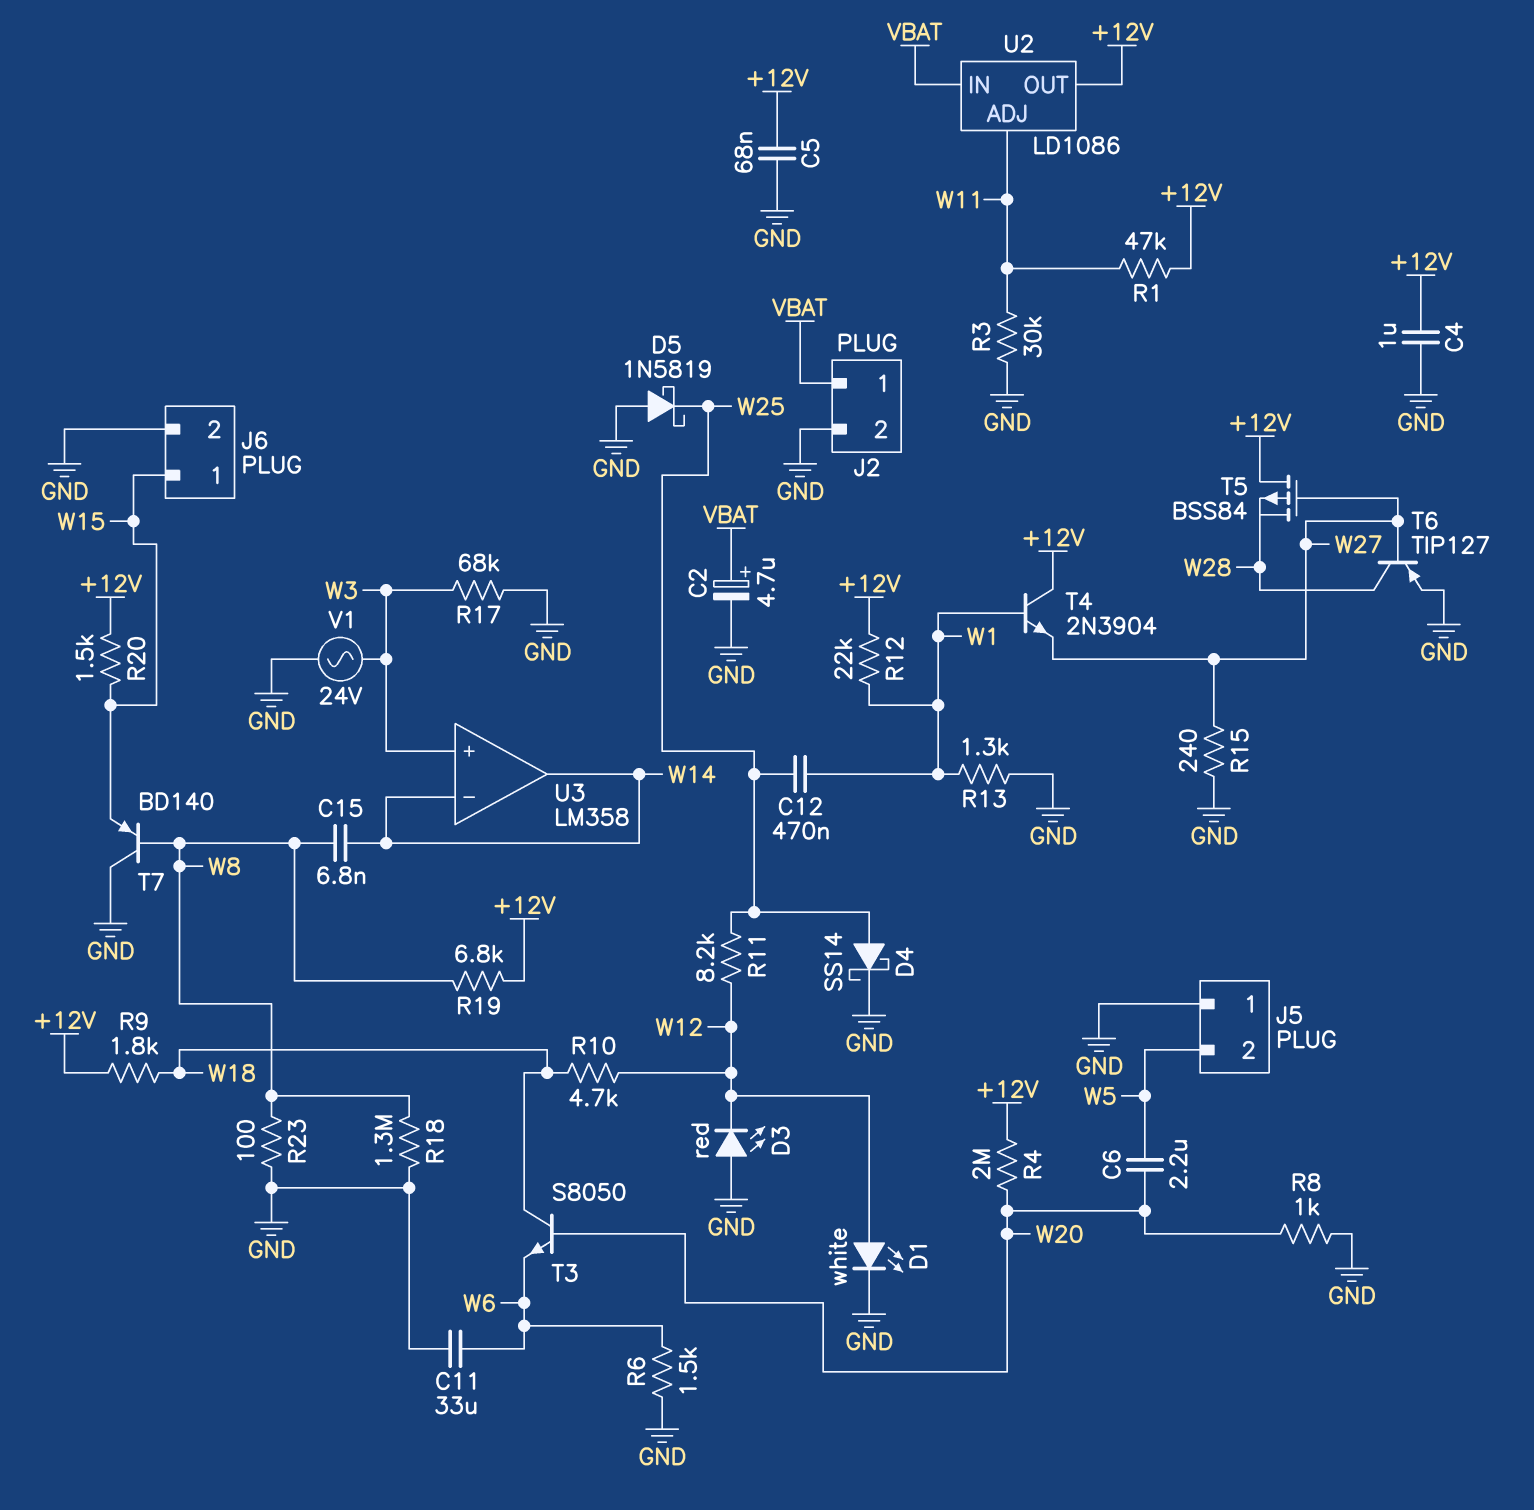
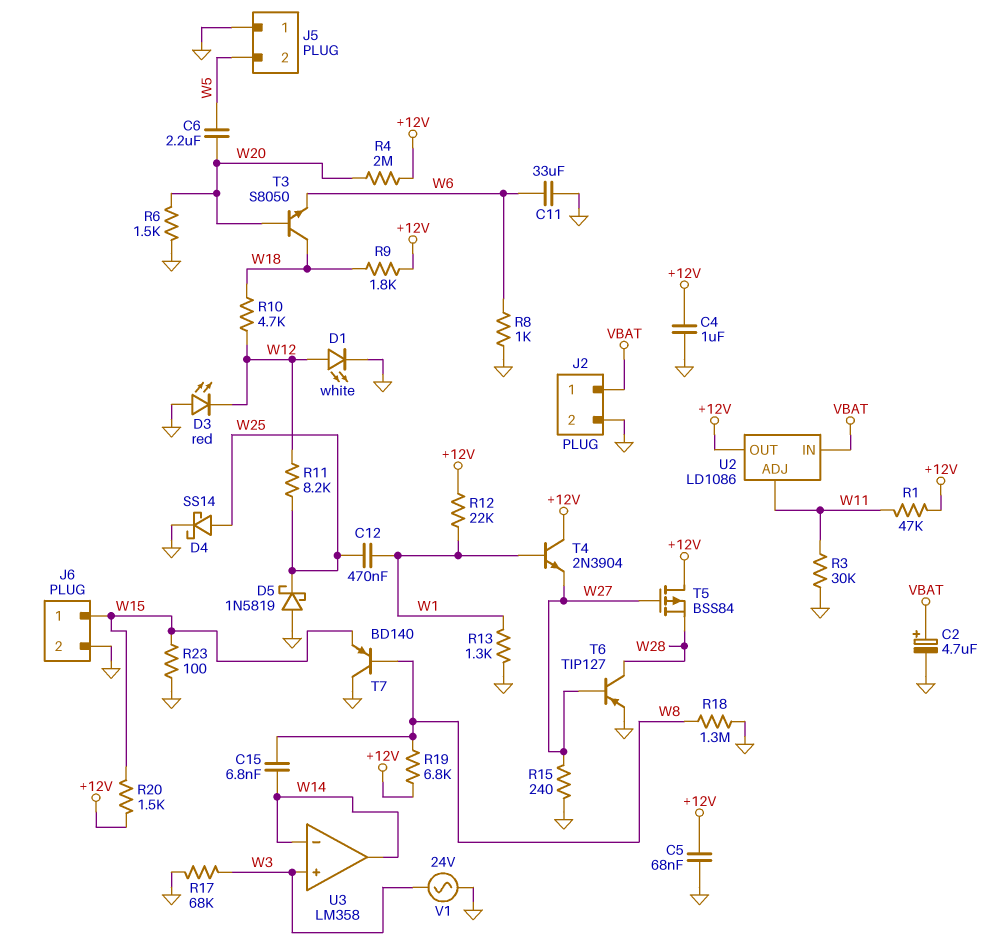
R6: 1.5k (GND, W6) -> 1.5k (GND, W20)
R8: 1k (GND, W20) -> 1k (GND, W6)
R23: 100 (GND, W8) -> 100 (GND, W15)

